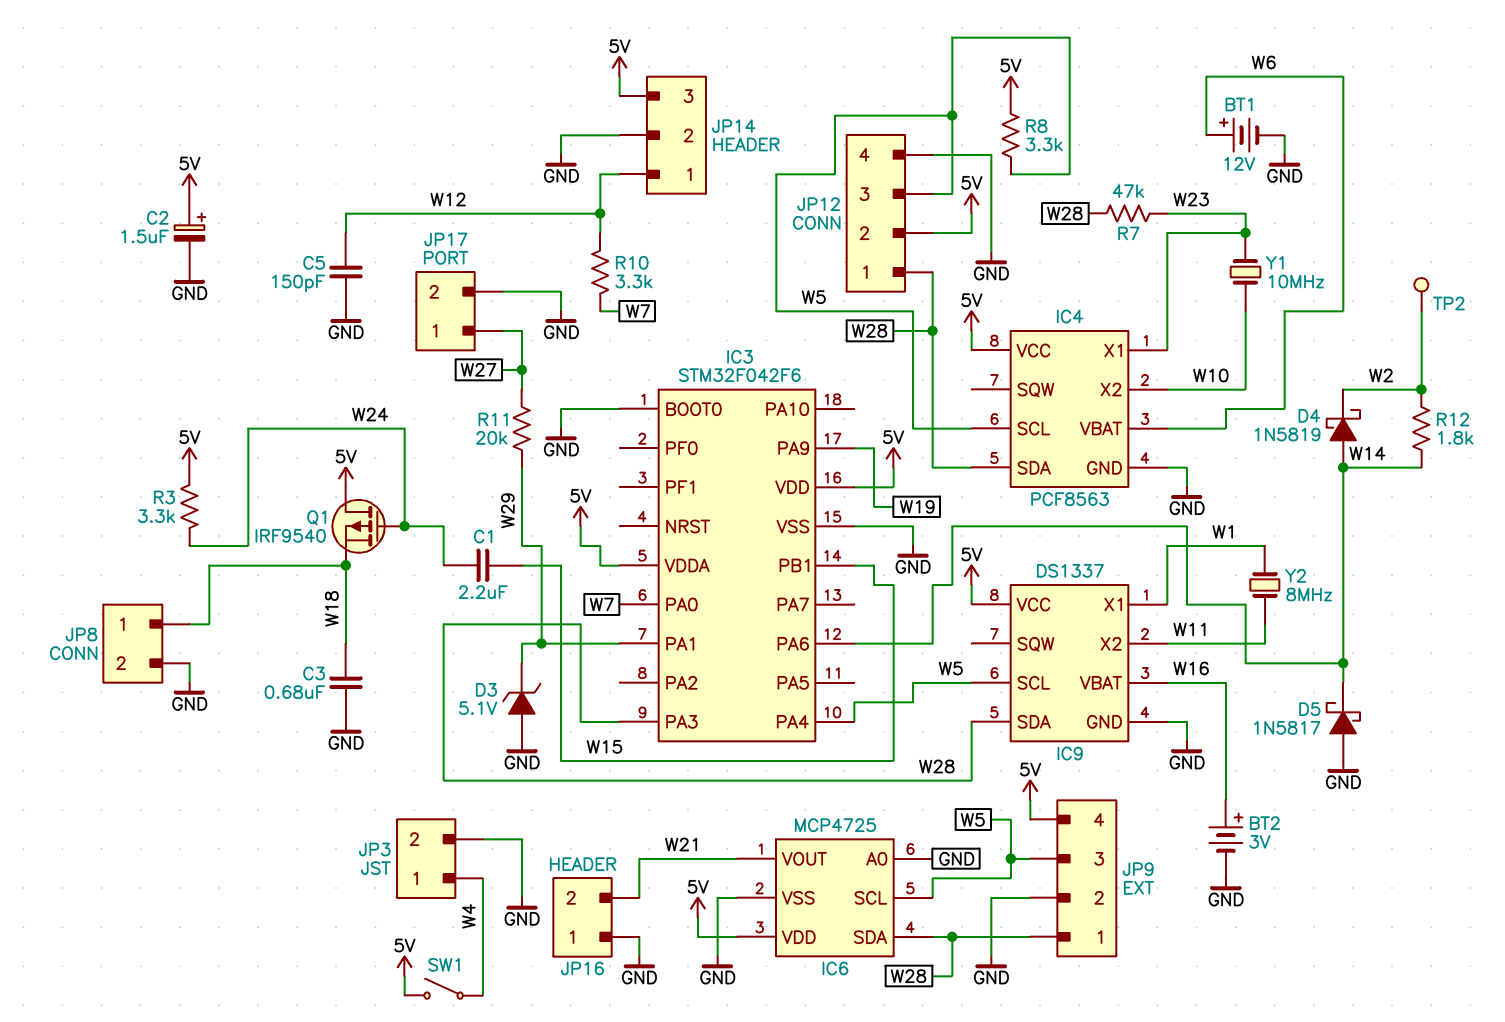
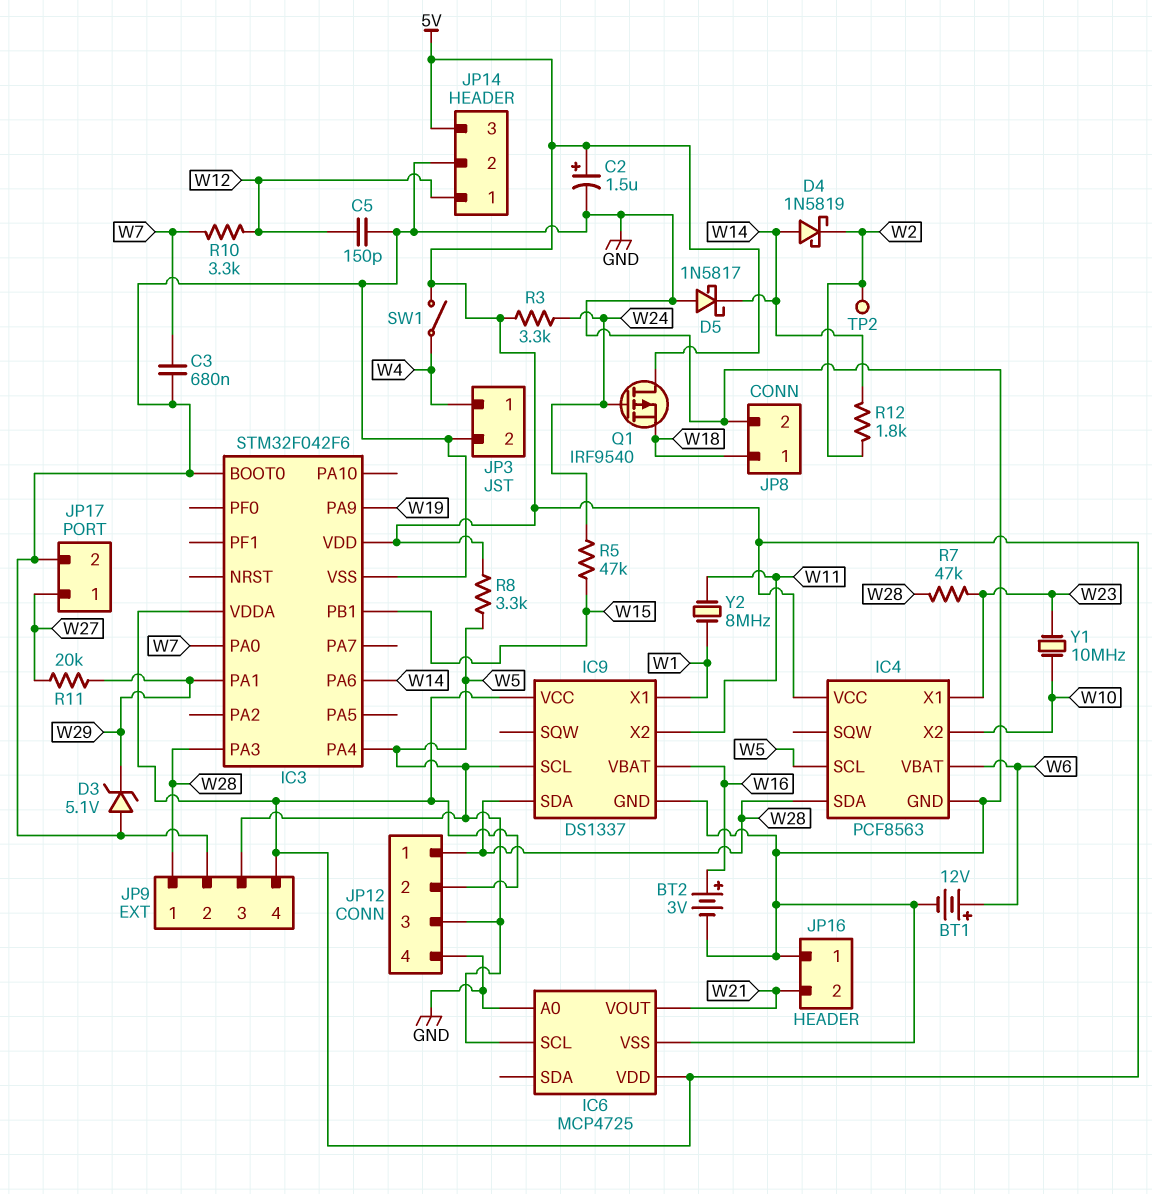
C1: 2.2uF (W15, W24) -> none
C3: 680nF (GND, W18) -> 680nF (GND, W7)
IC6 pin SDA: W28 -> none
R5: none -> 47k (W15, W24)

